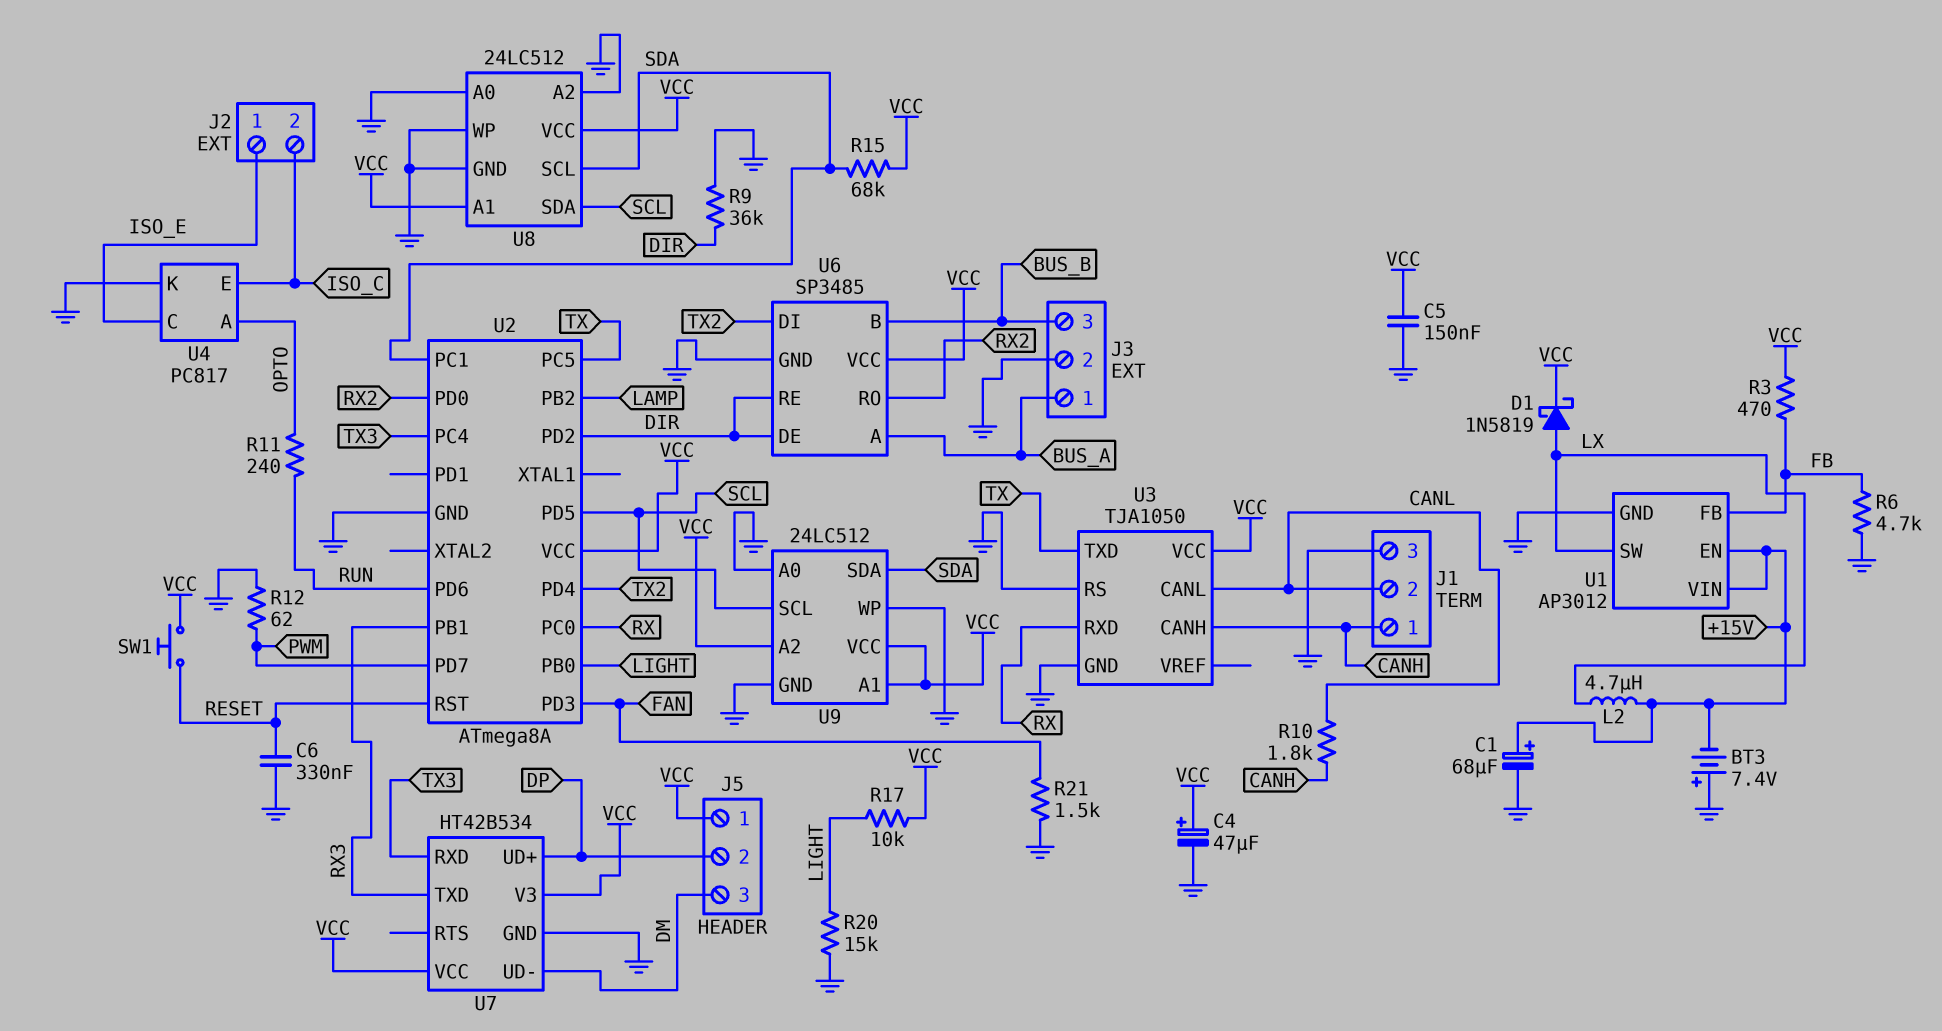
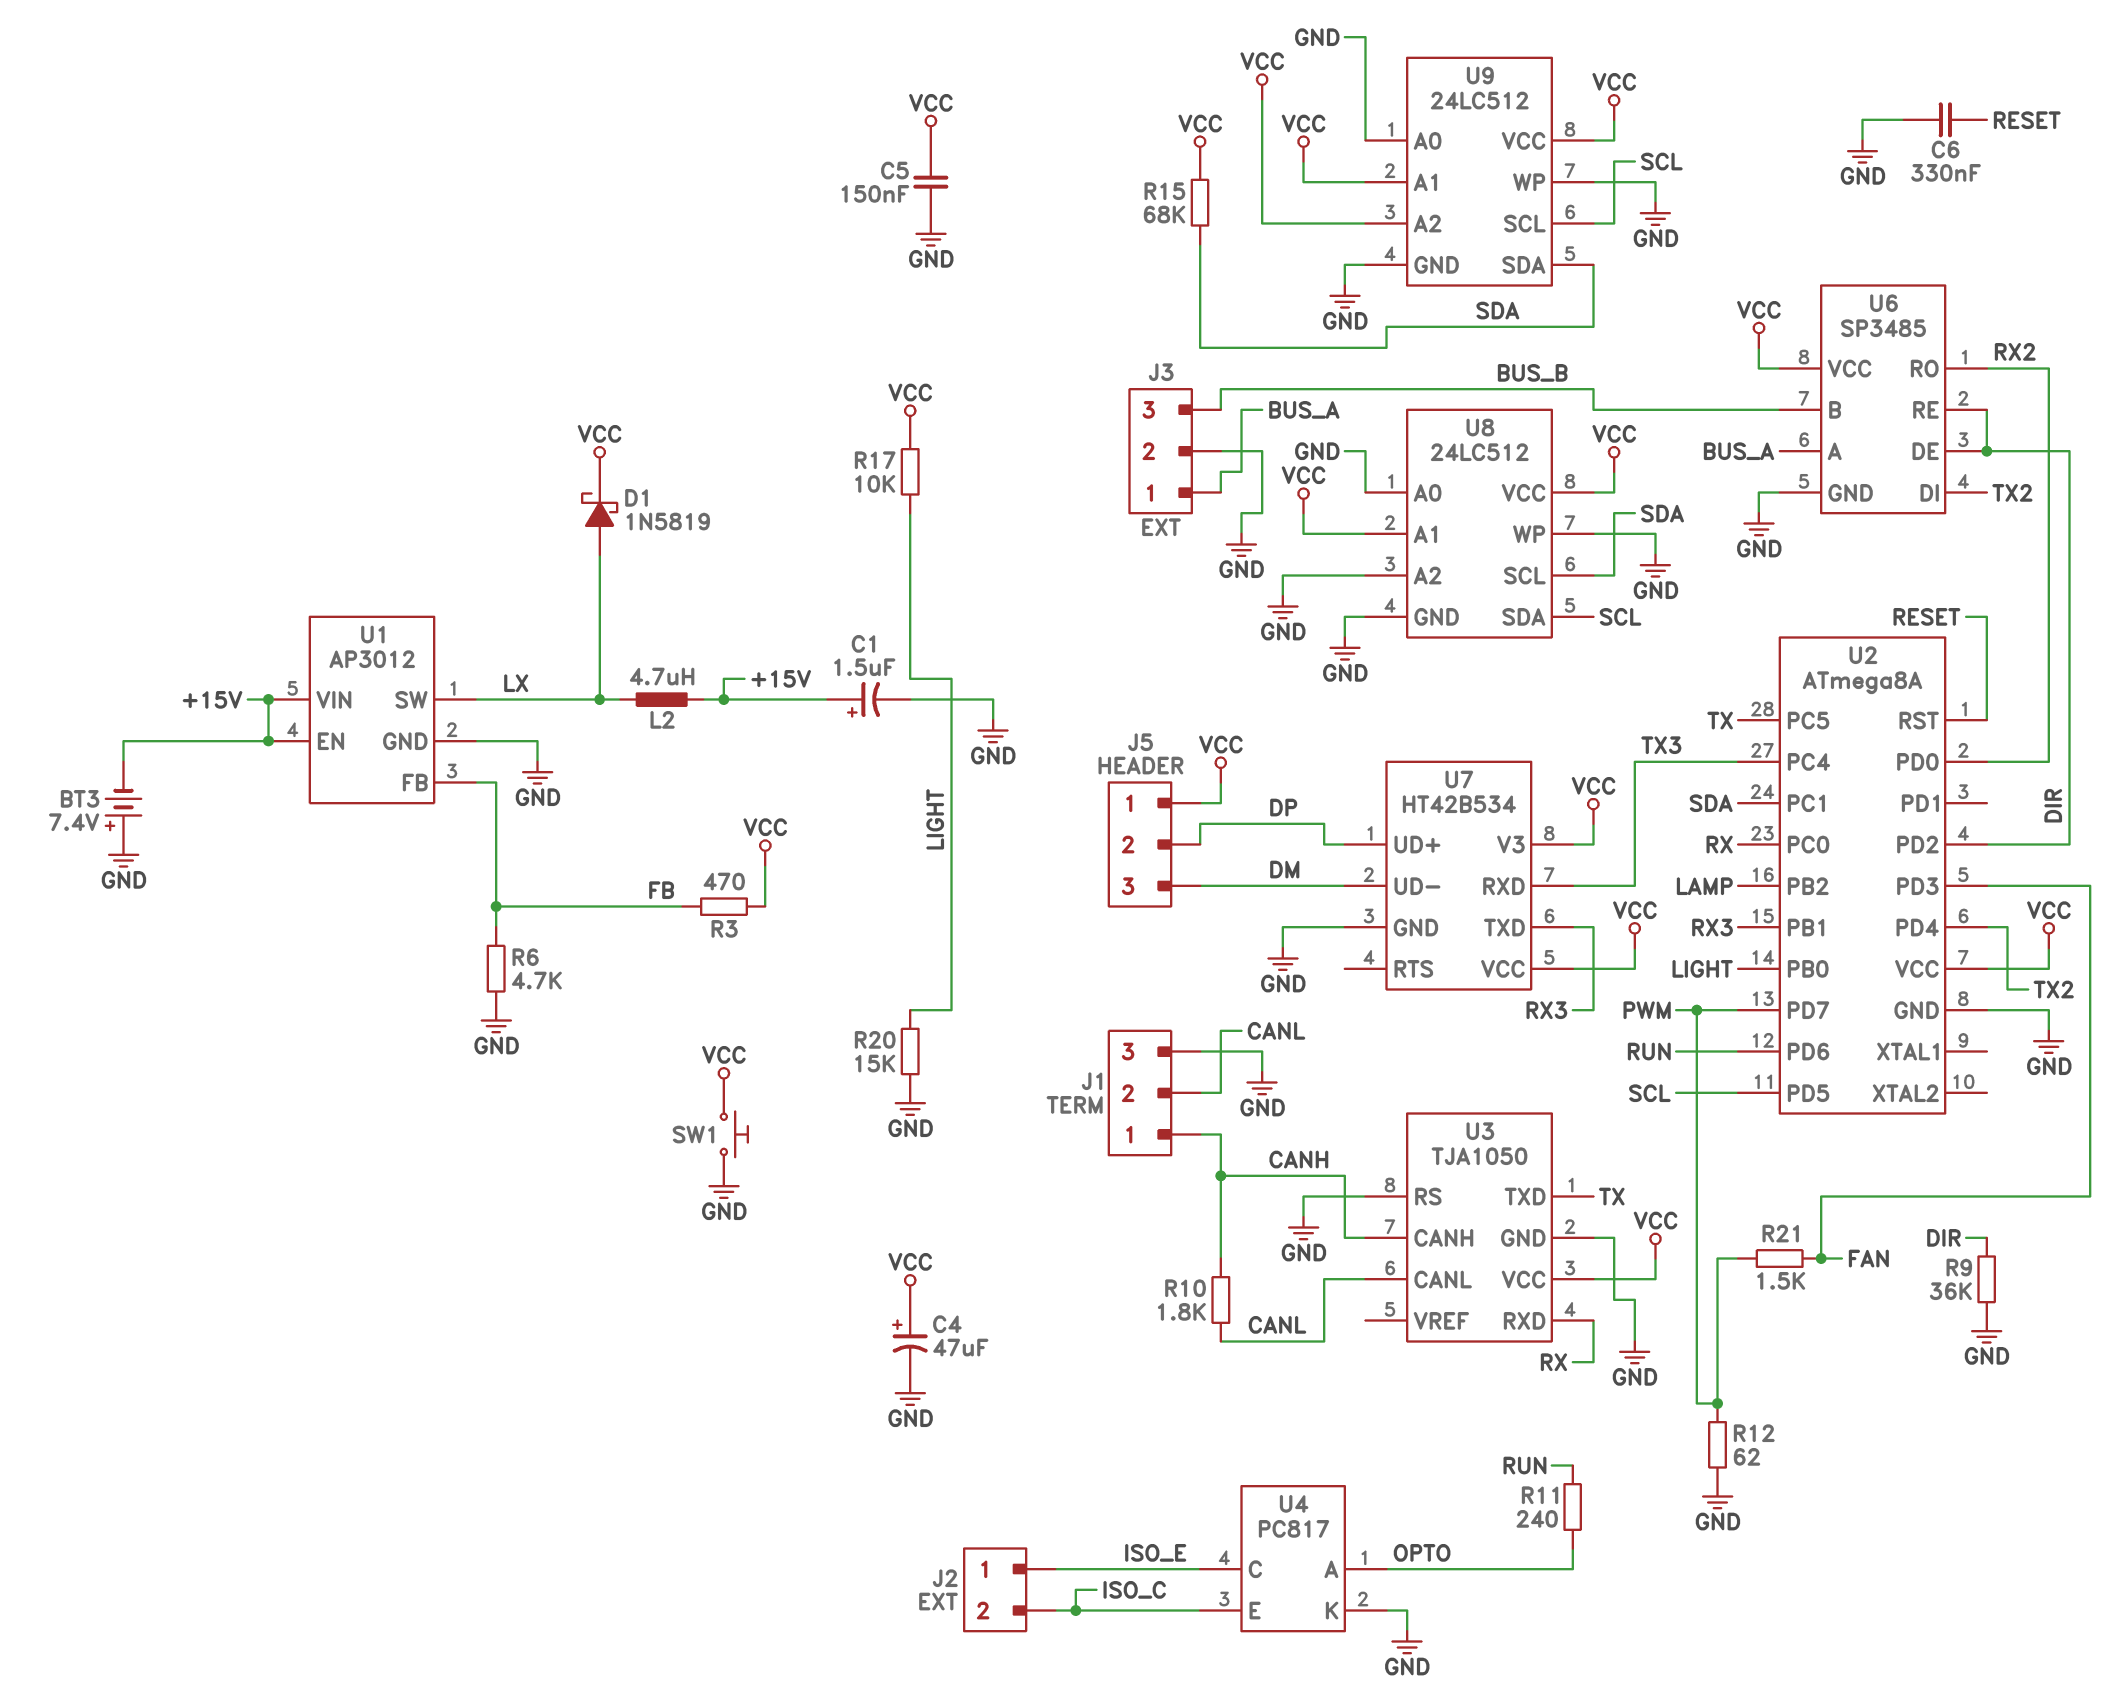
C1: 68uF (plus +15V, minus GND) -> 1.5uF (plus +15V, minus GND)
R21: 1.5k (FAN, GND) -> 1.5k (FAN, PWM)
SW1: button (RESET, VCC) -> button (GND, VCC)

